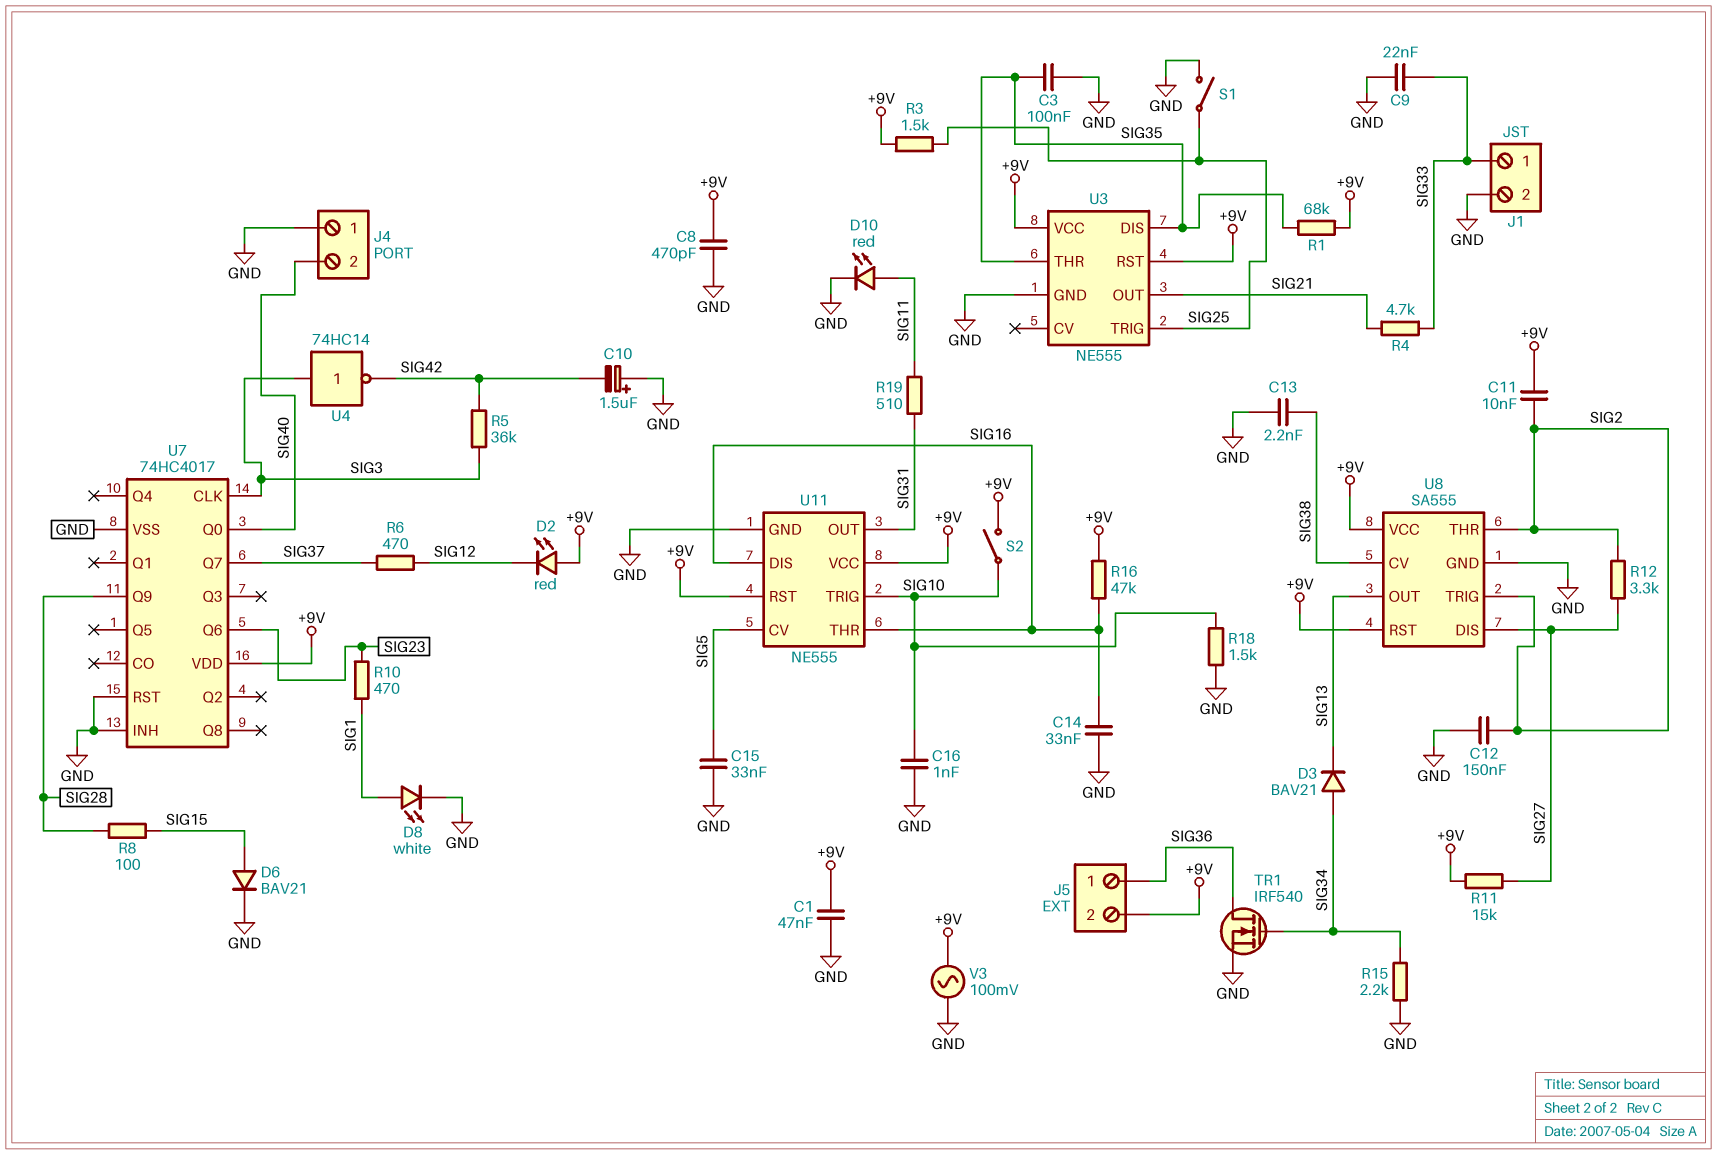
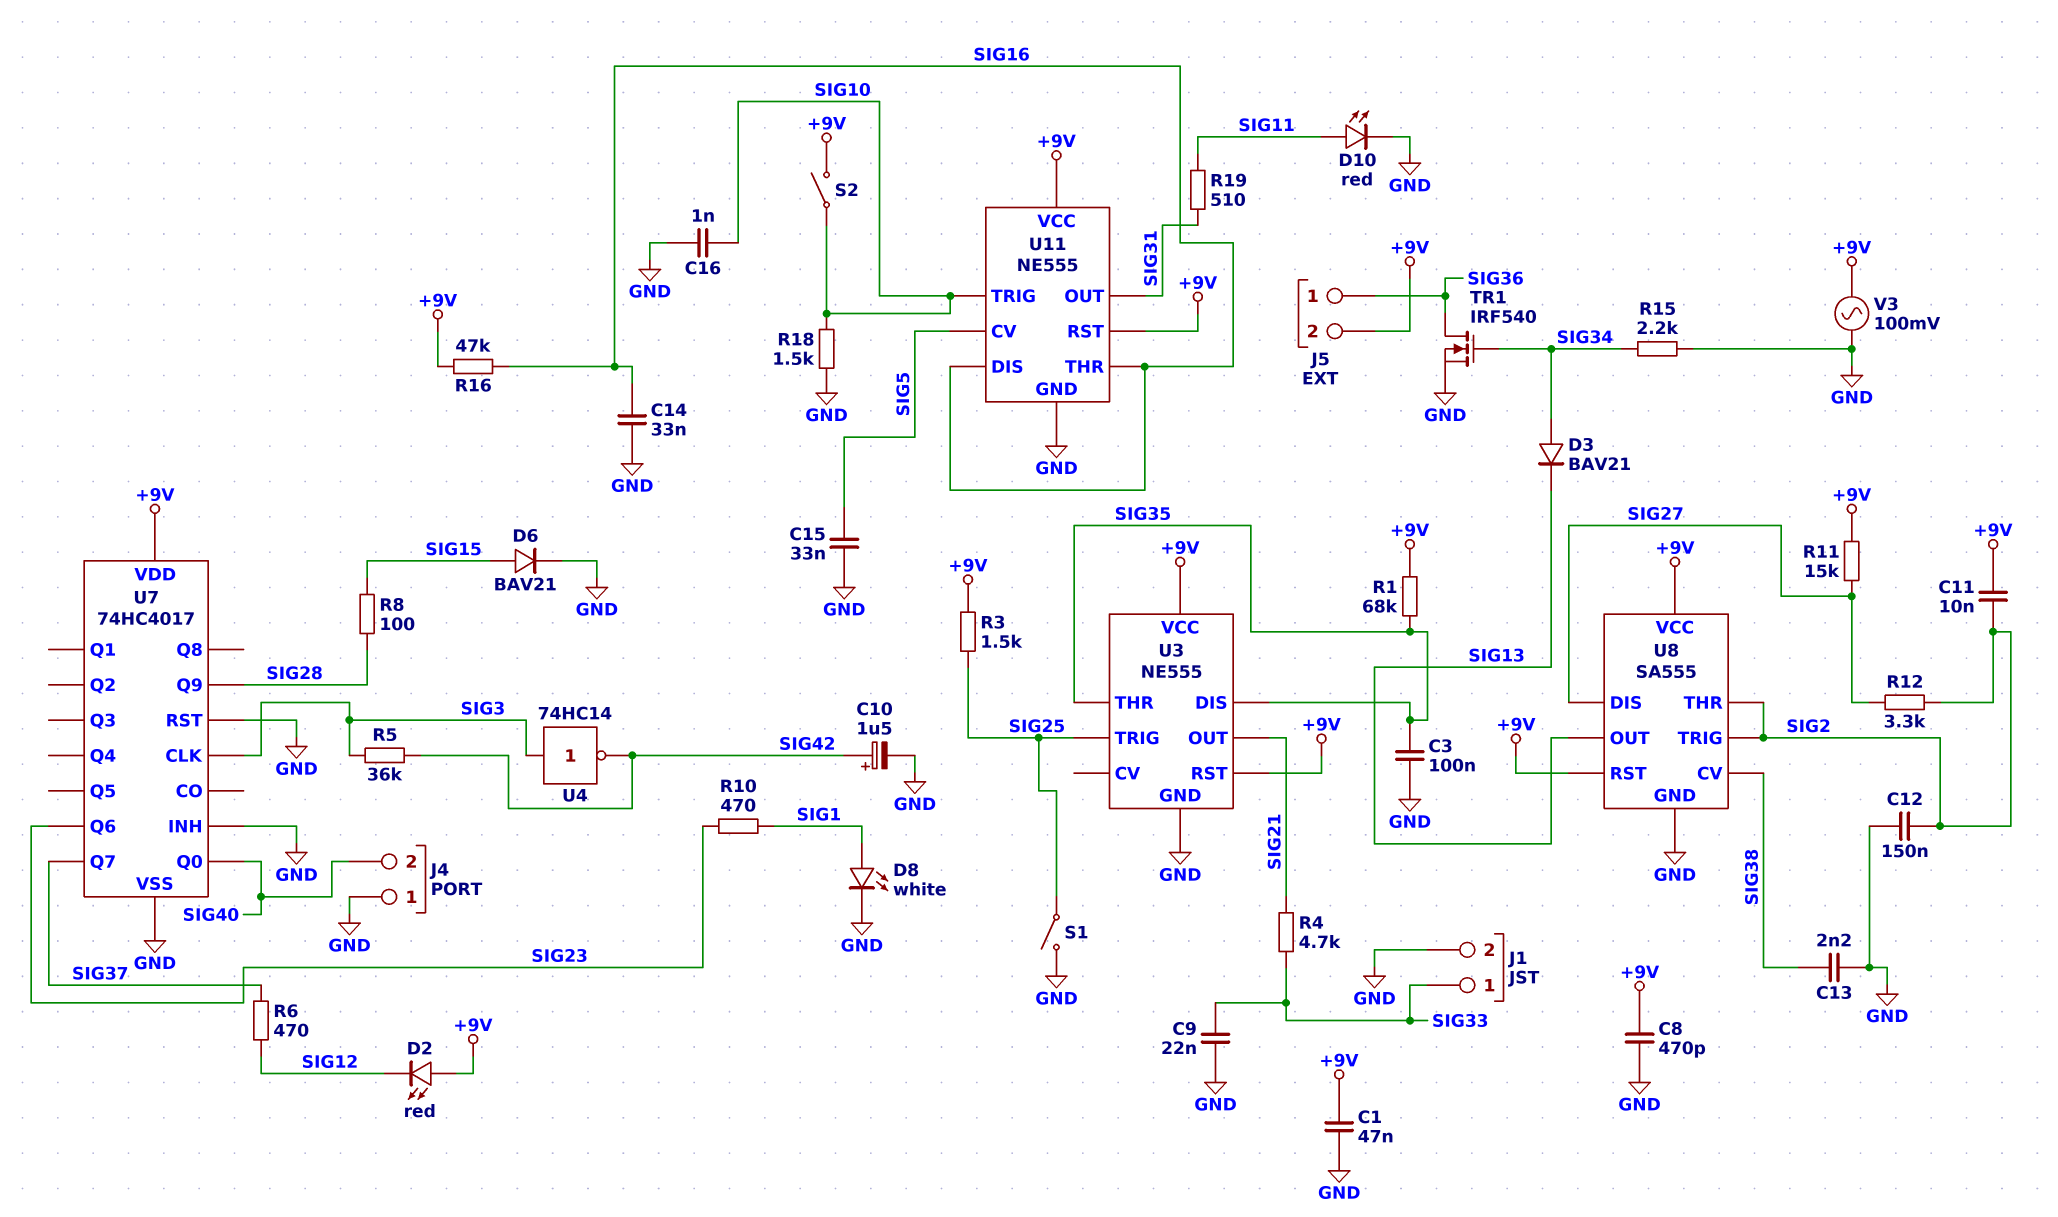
C10: 1.5uF (plus GND, minus SIG42) -> 1.5uF (plus SIG42, minus GND)

